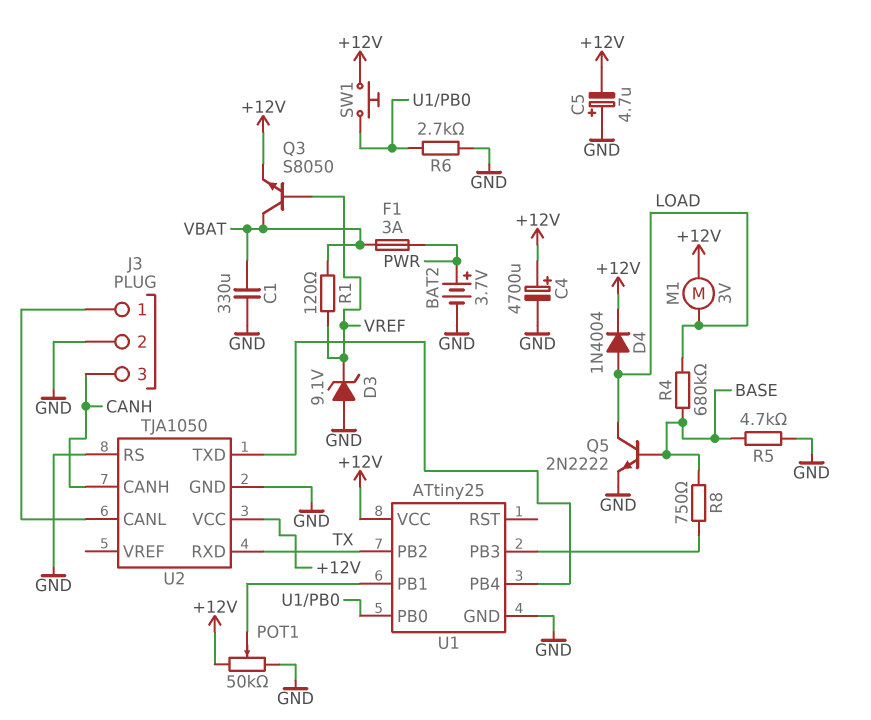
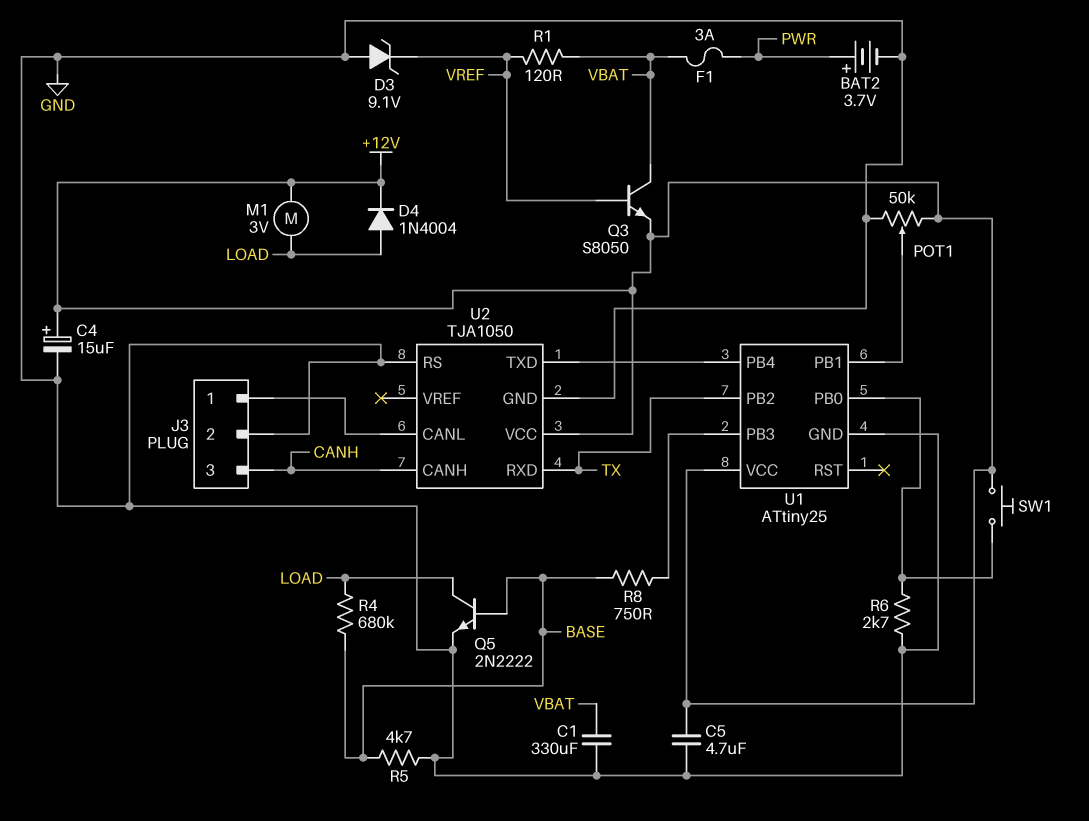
C4: 4700uF (plus +12V, minus GND) -> 15uF (plus +12V, minus GND)
C5: 4.7uF (plus GND, minus +12V) -> 4.7uF (+12V, GND)

